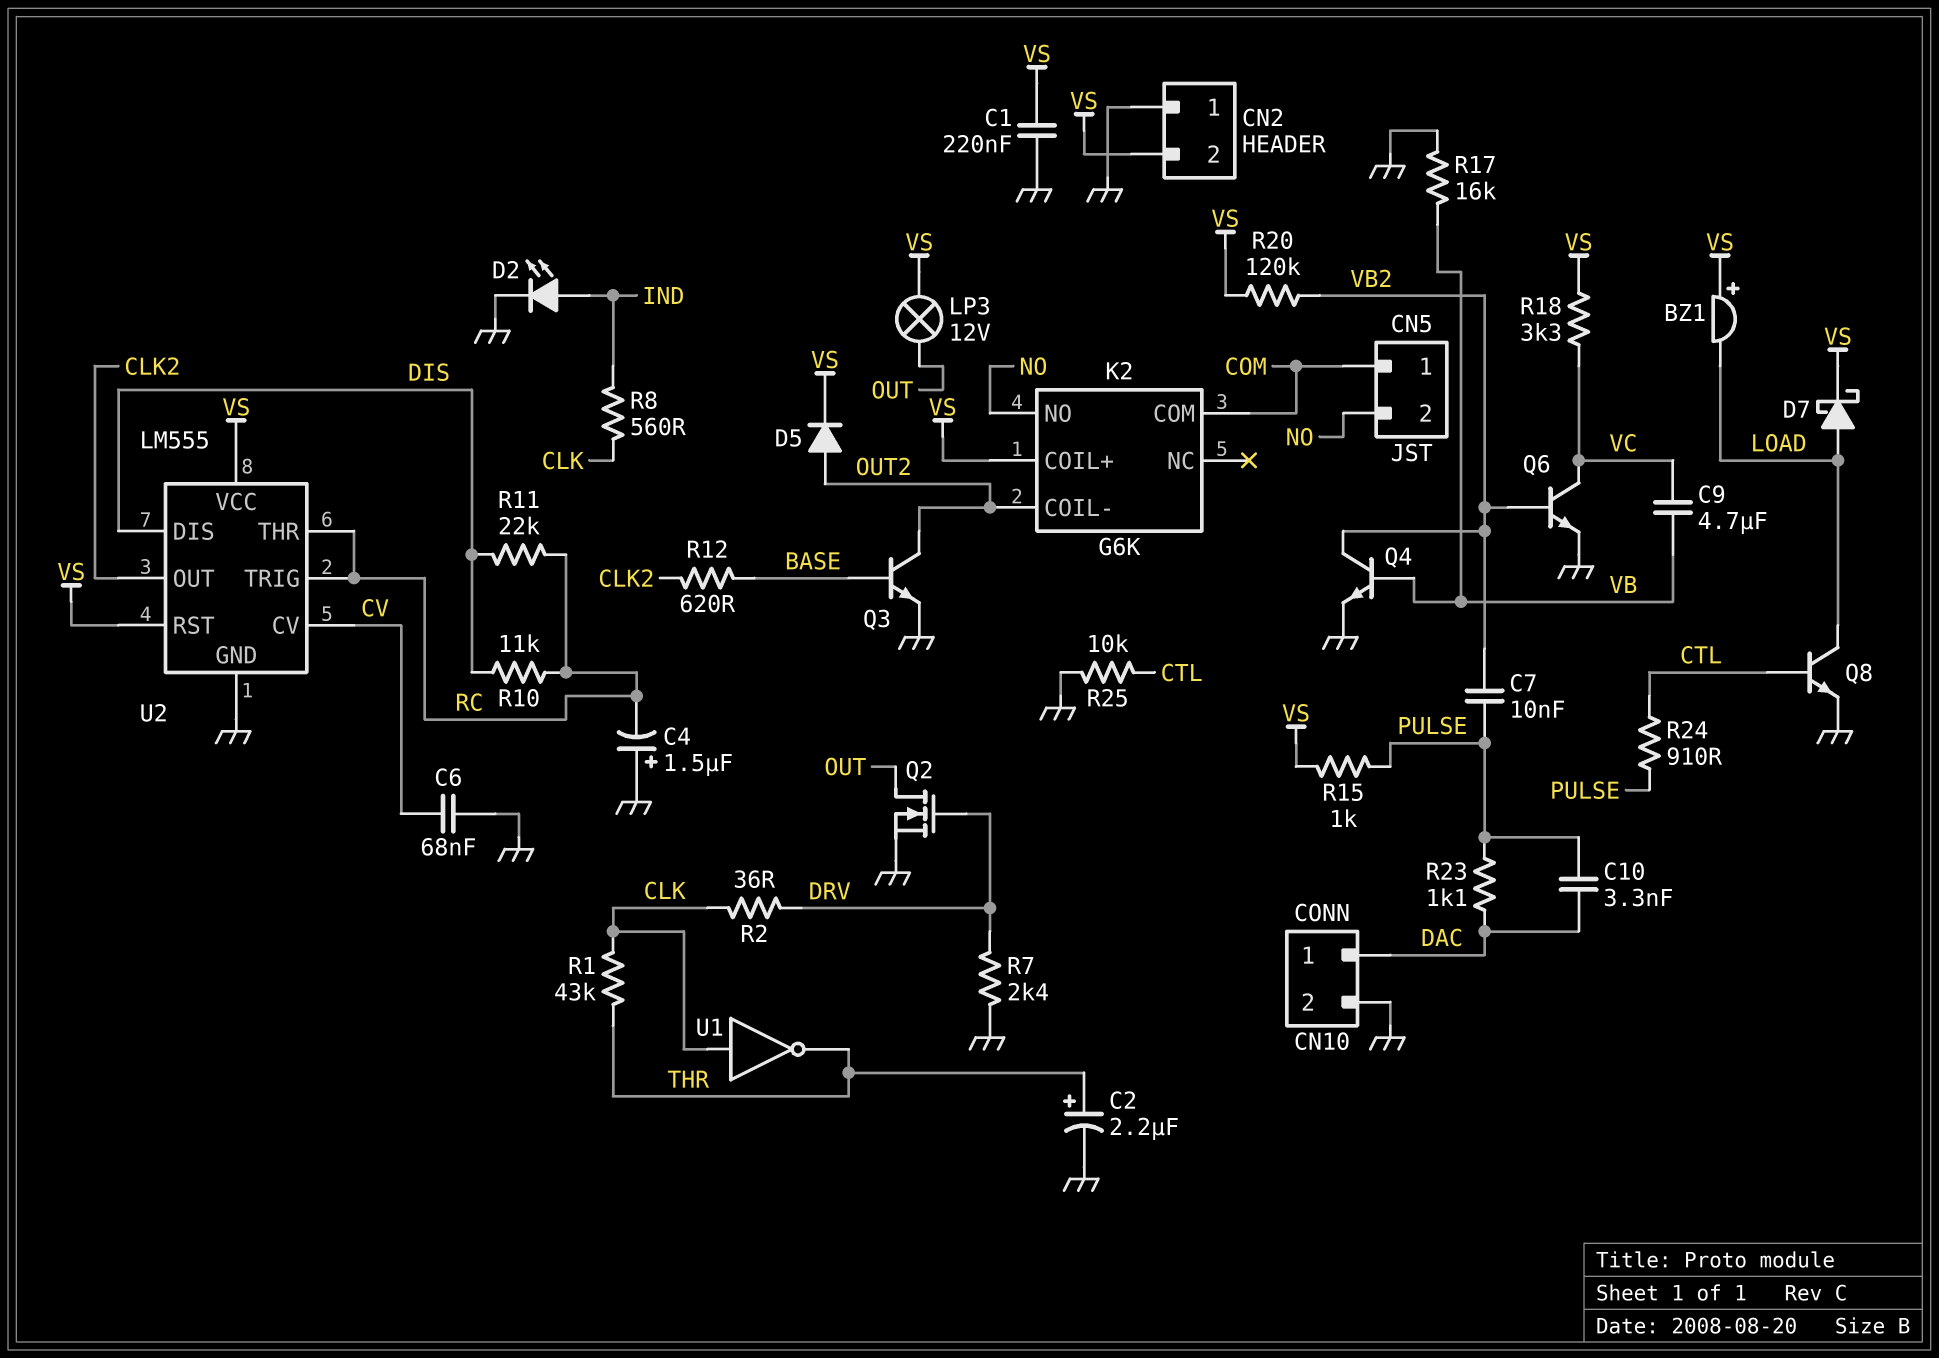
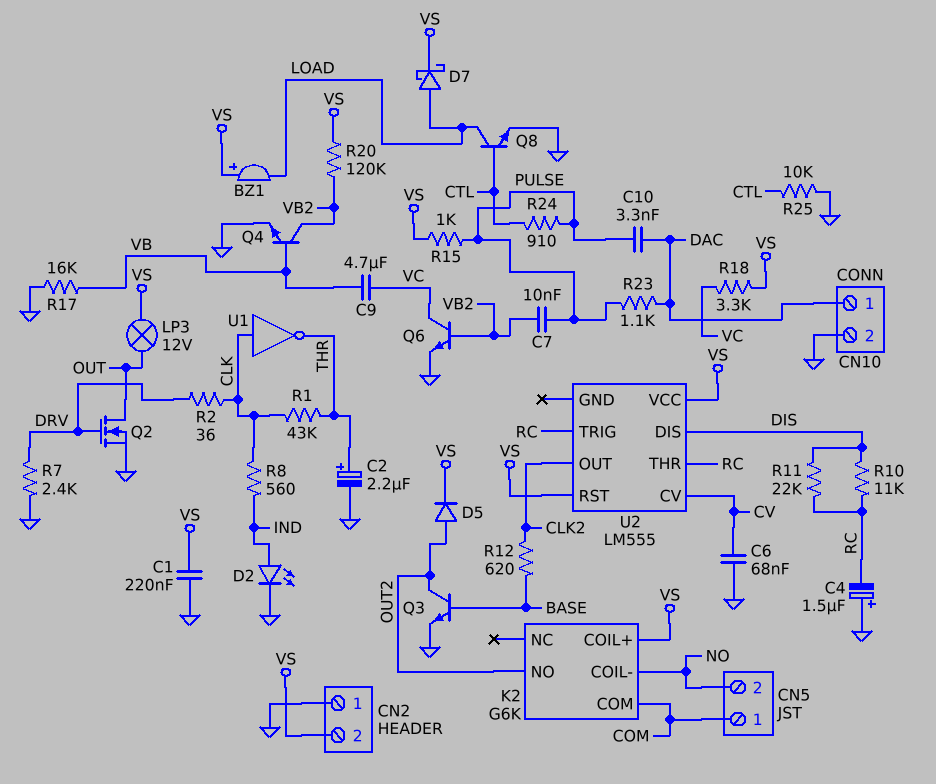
K2 pin COIL-: OUT2 -> NO
K2 pin NO: NO -> OUT2
U2 pin GND: GND -> none

